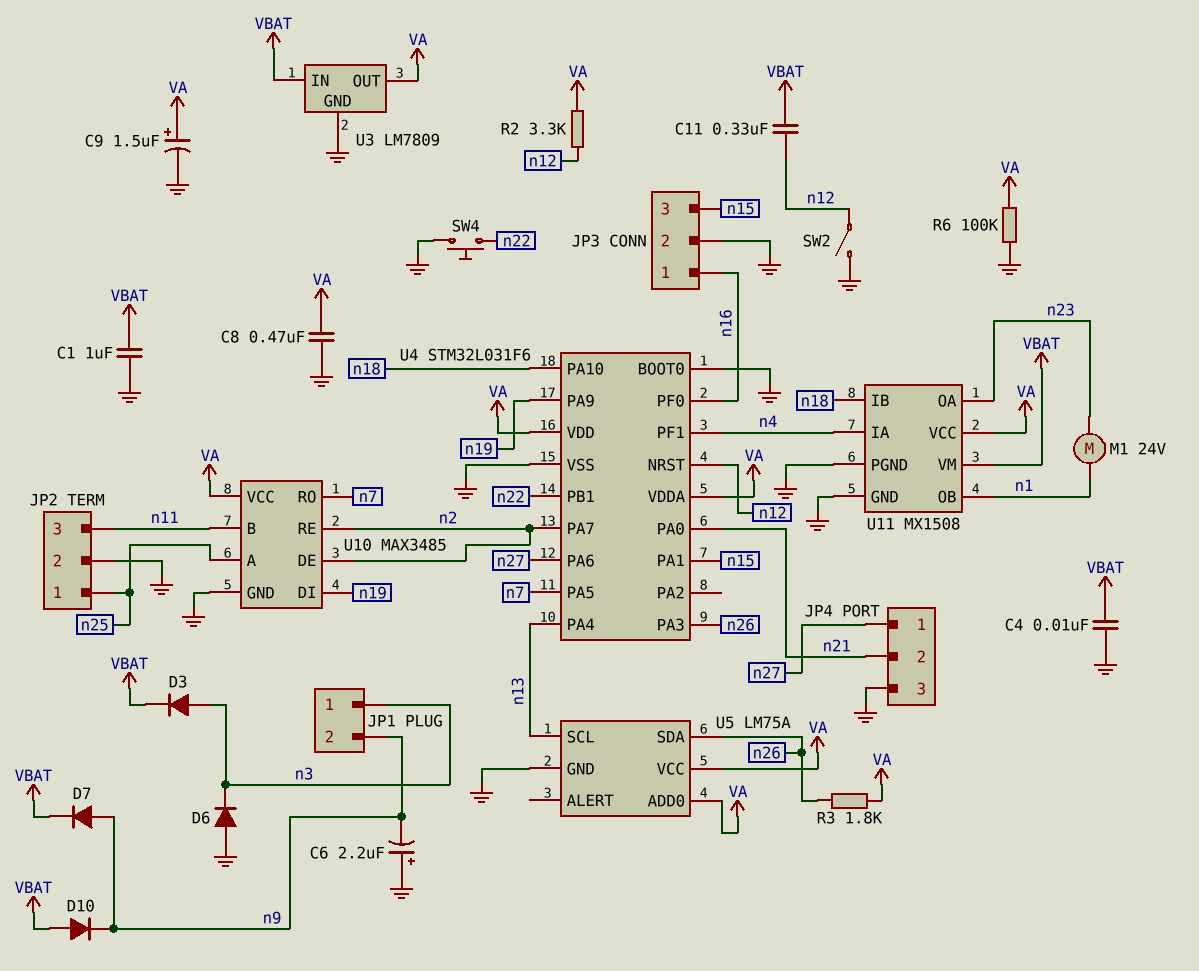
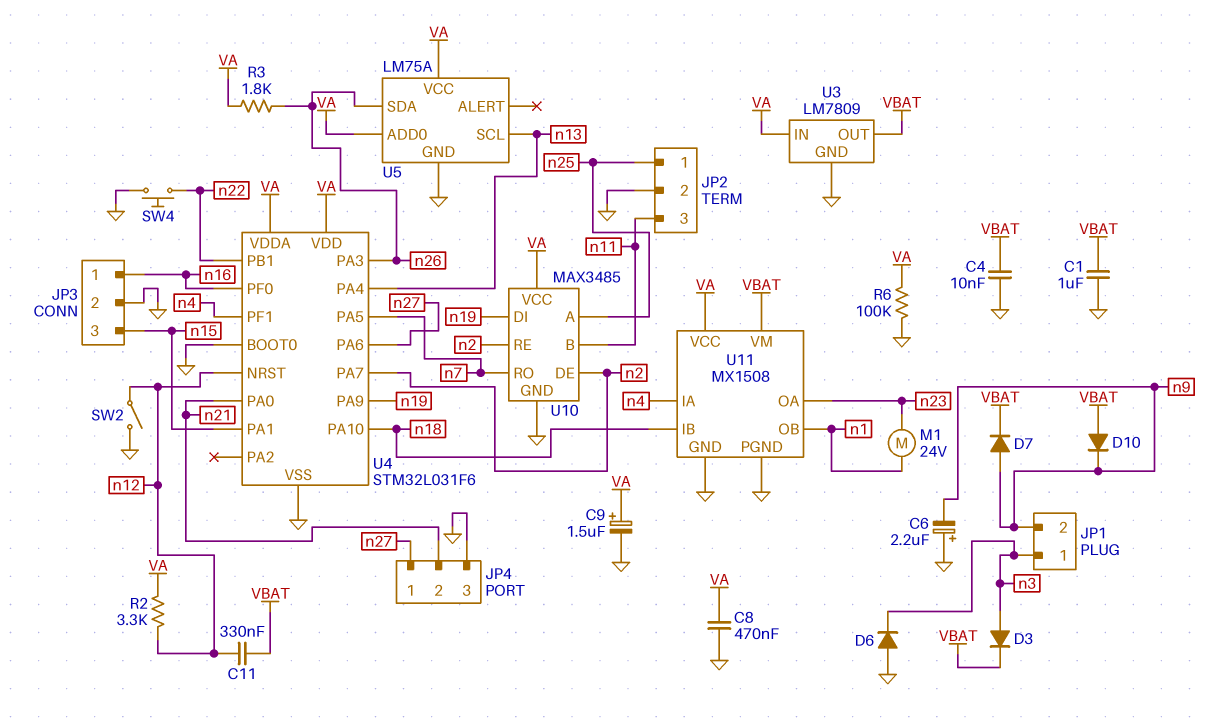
U3 pin IN: VBAT -> VA
U3 pin OUT: VA -> VBAT

